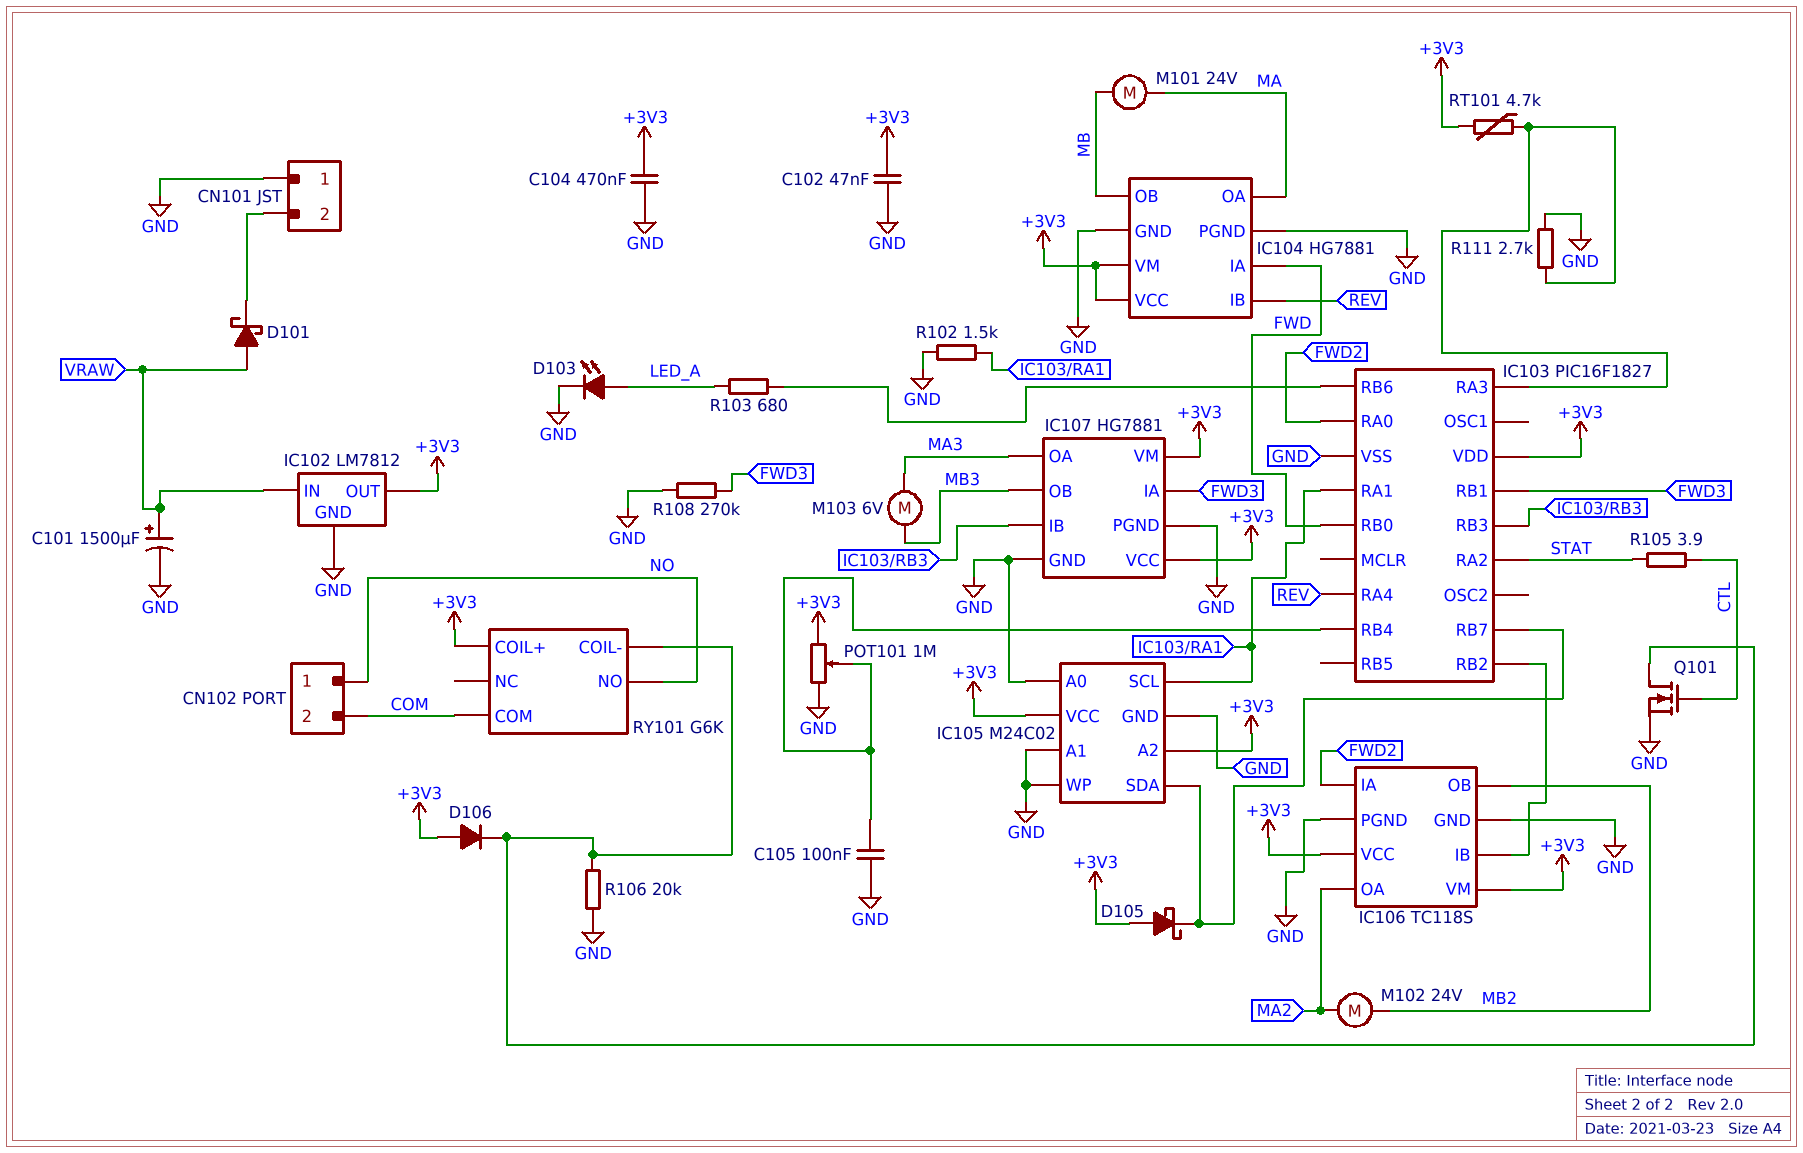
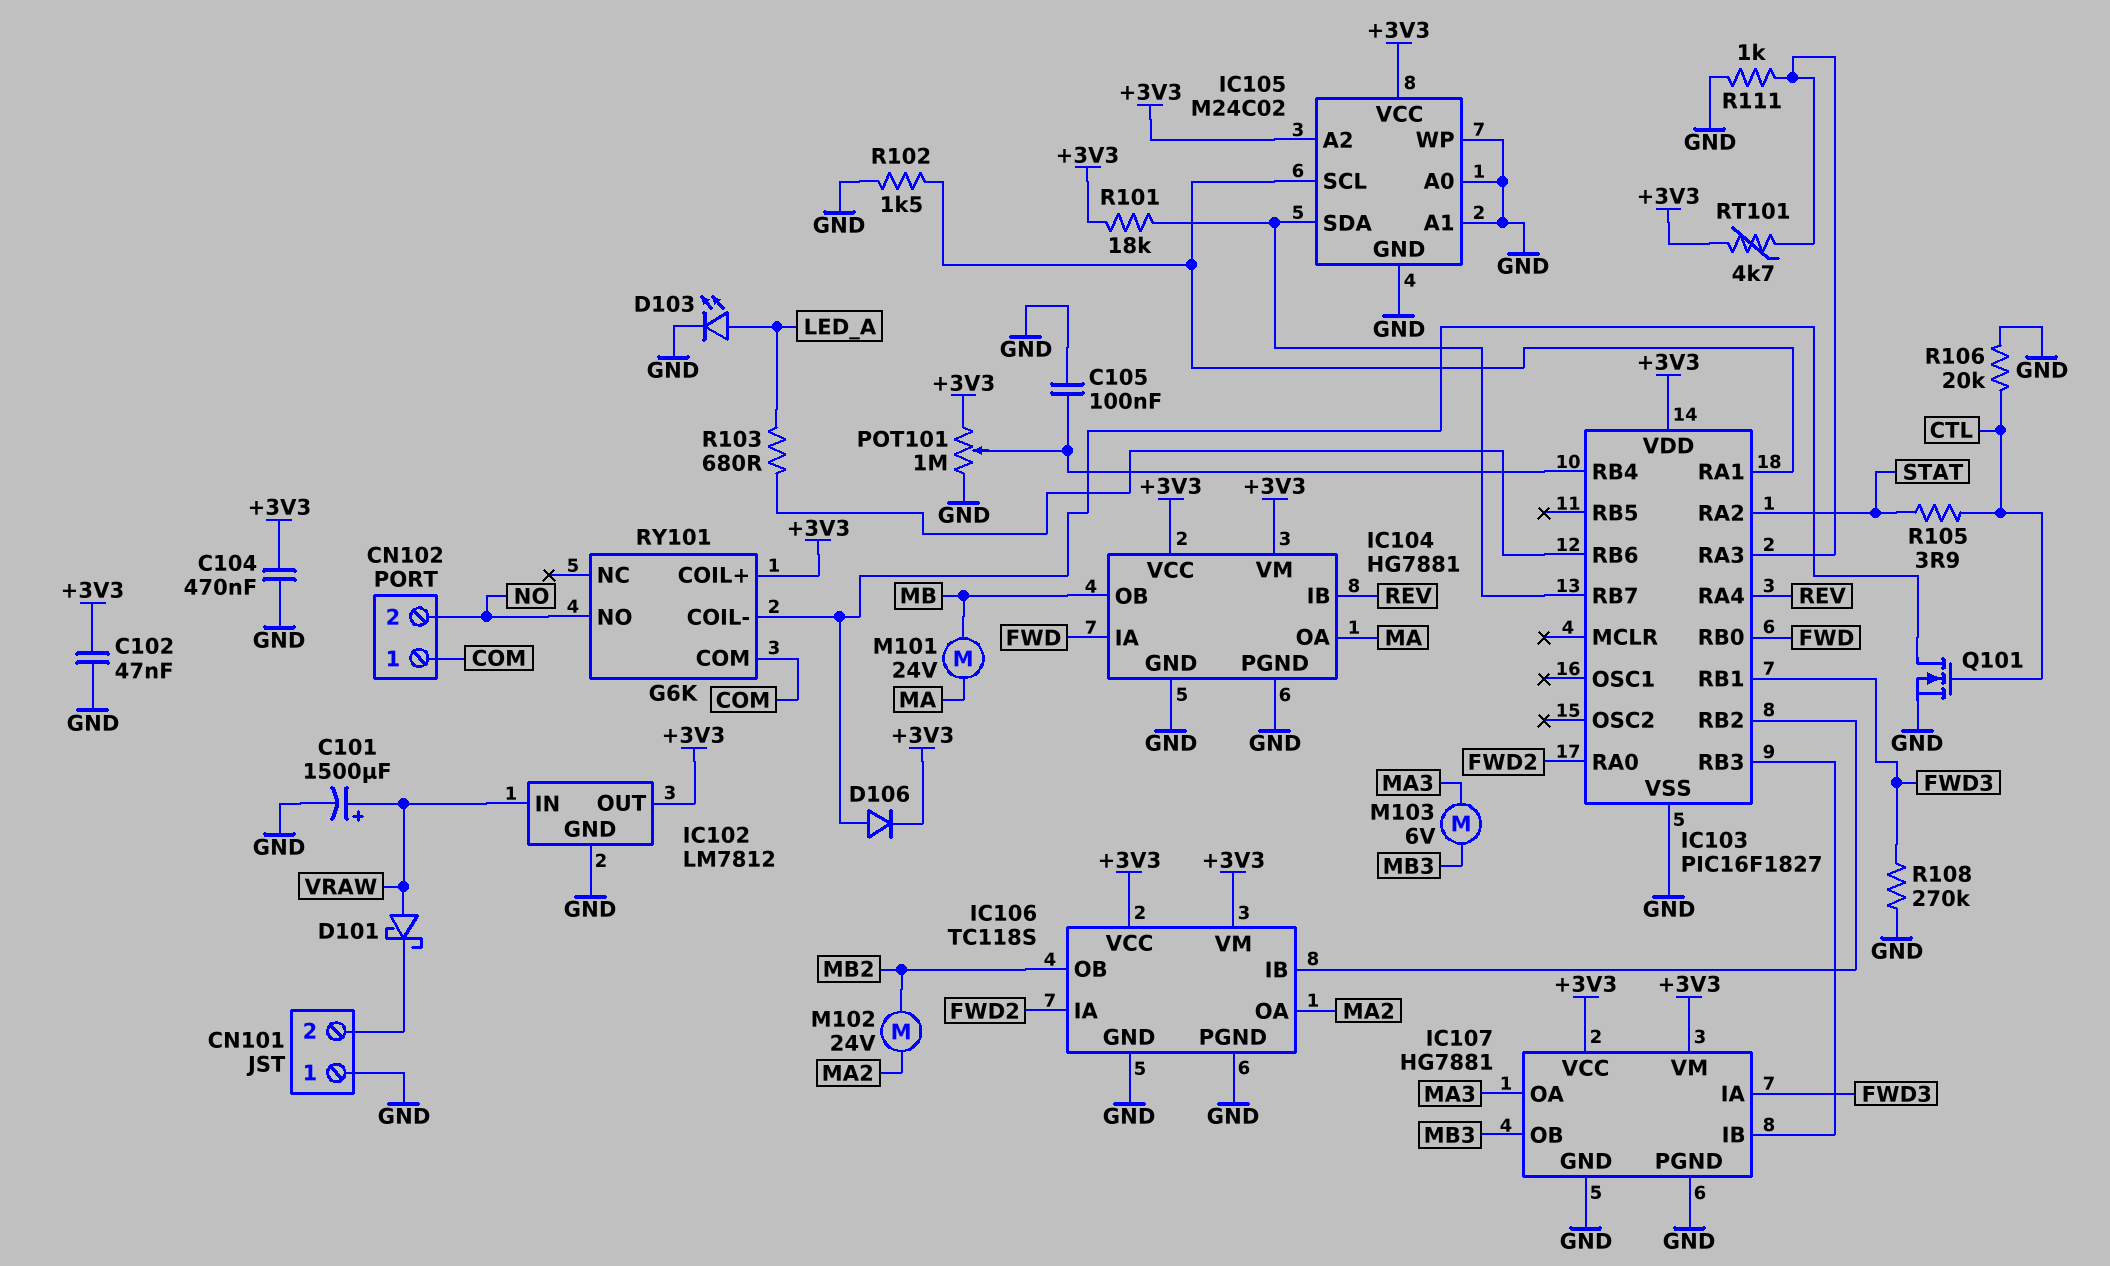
CN102 pin 1: NO -> COM
CN102 pin 2: COM -> NO
D105: schottky (A +3V3, K IC103/RB7) -> none
D106: diode (A +3V3, K RY101/COIL-) -> diode (A RY101/COIL-, K +3V3)
R101: none -> 18k (+3V3, IC103/RB7)
R106: 20k (GND, RY101/COIL-) -> 20k (CTL, GND)
R111: 2.7k (GND, IC103/RA3) -> 1k (GND, IC103/RA3)

